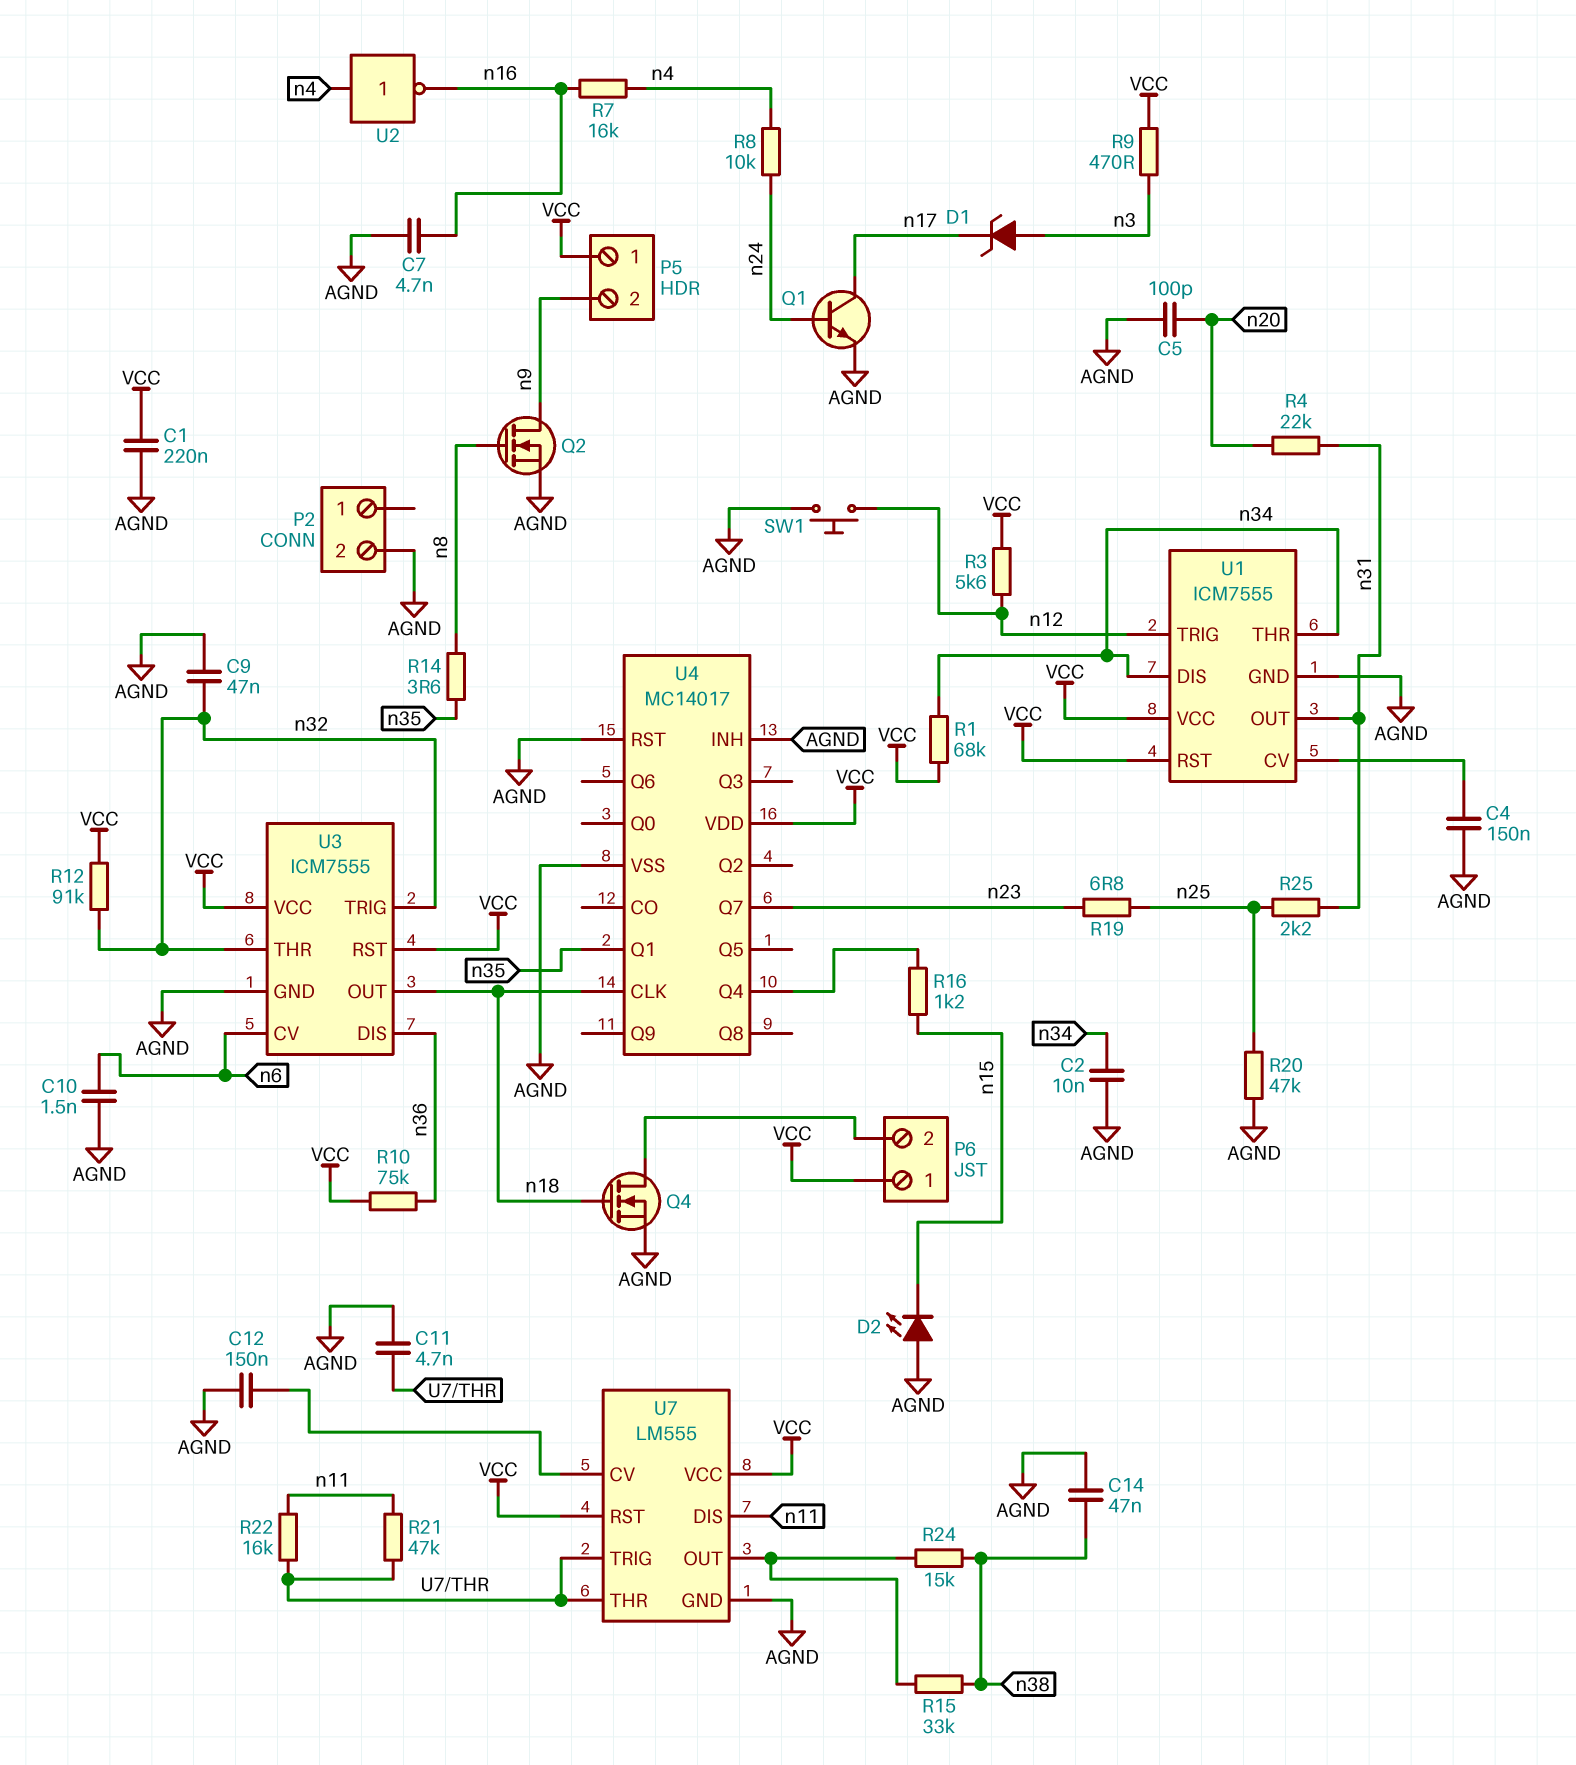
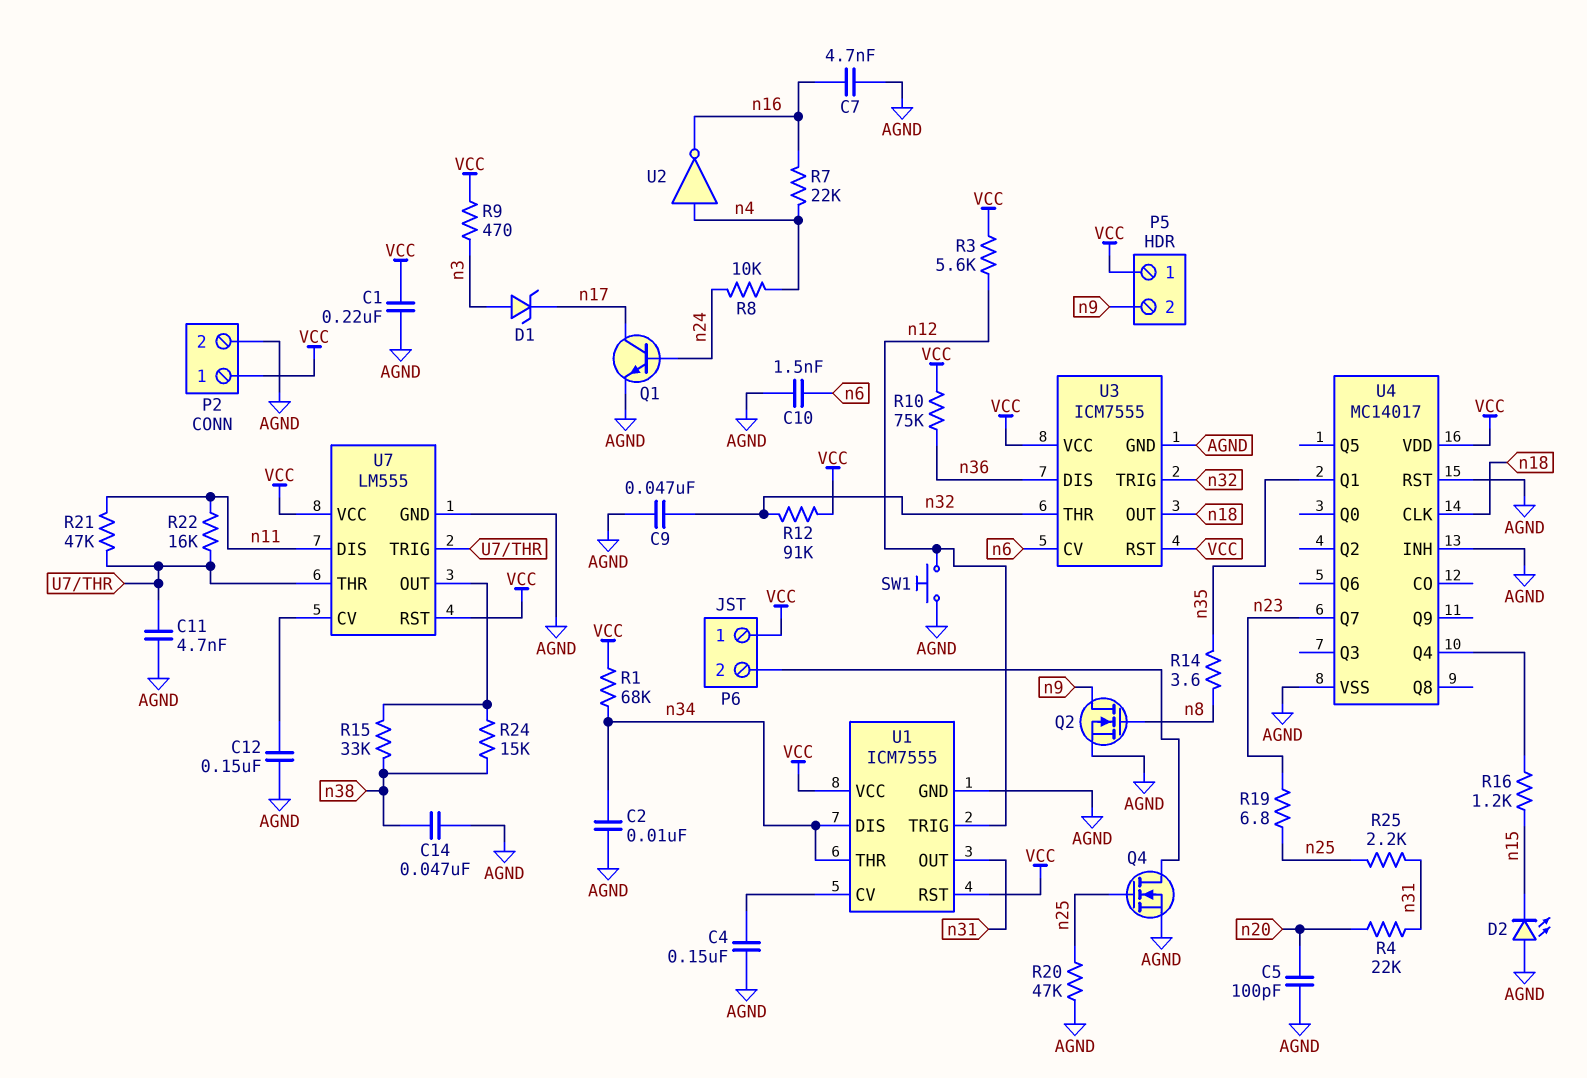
P2 pin 1: none -> VCC
Q4: NMOS (G n18, D P6/2, S AGND) -> NMOS (G n25, D P6/2, S AGND)
R7: 16k (n4, n16) -> 22k (n4, n16)

